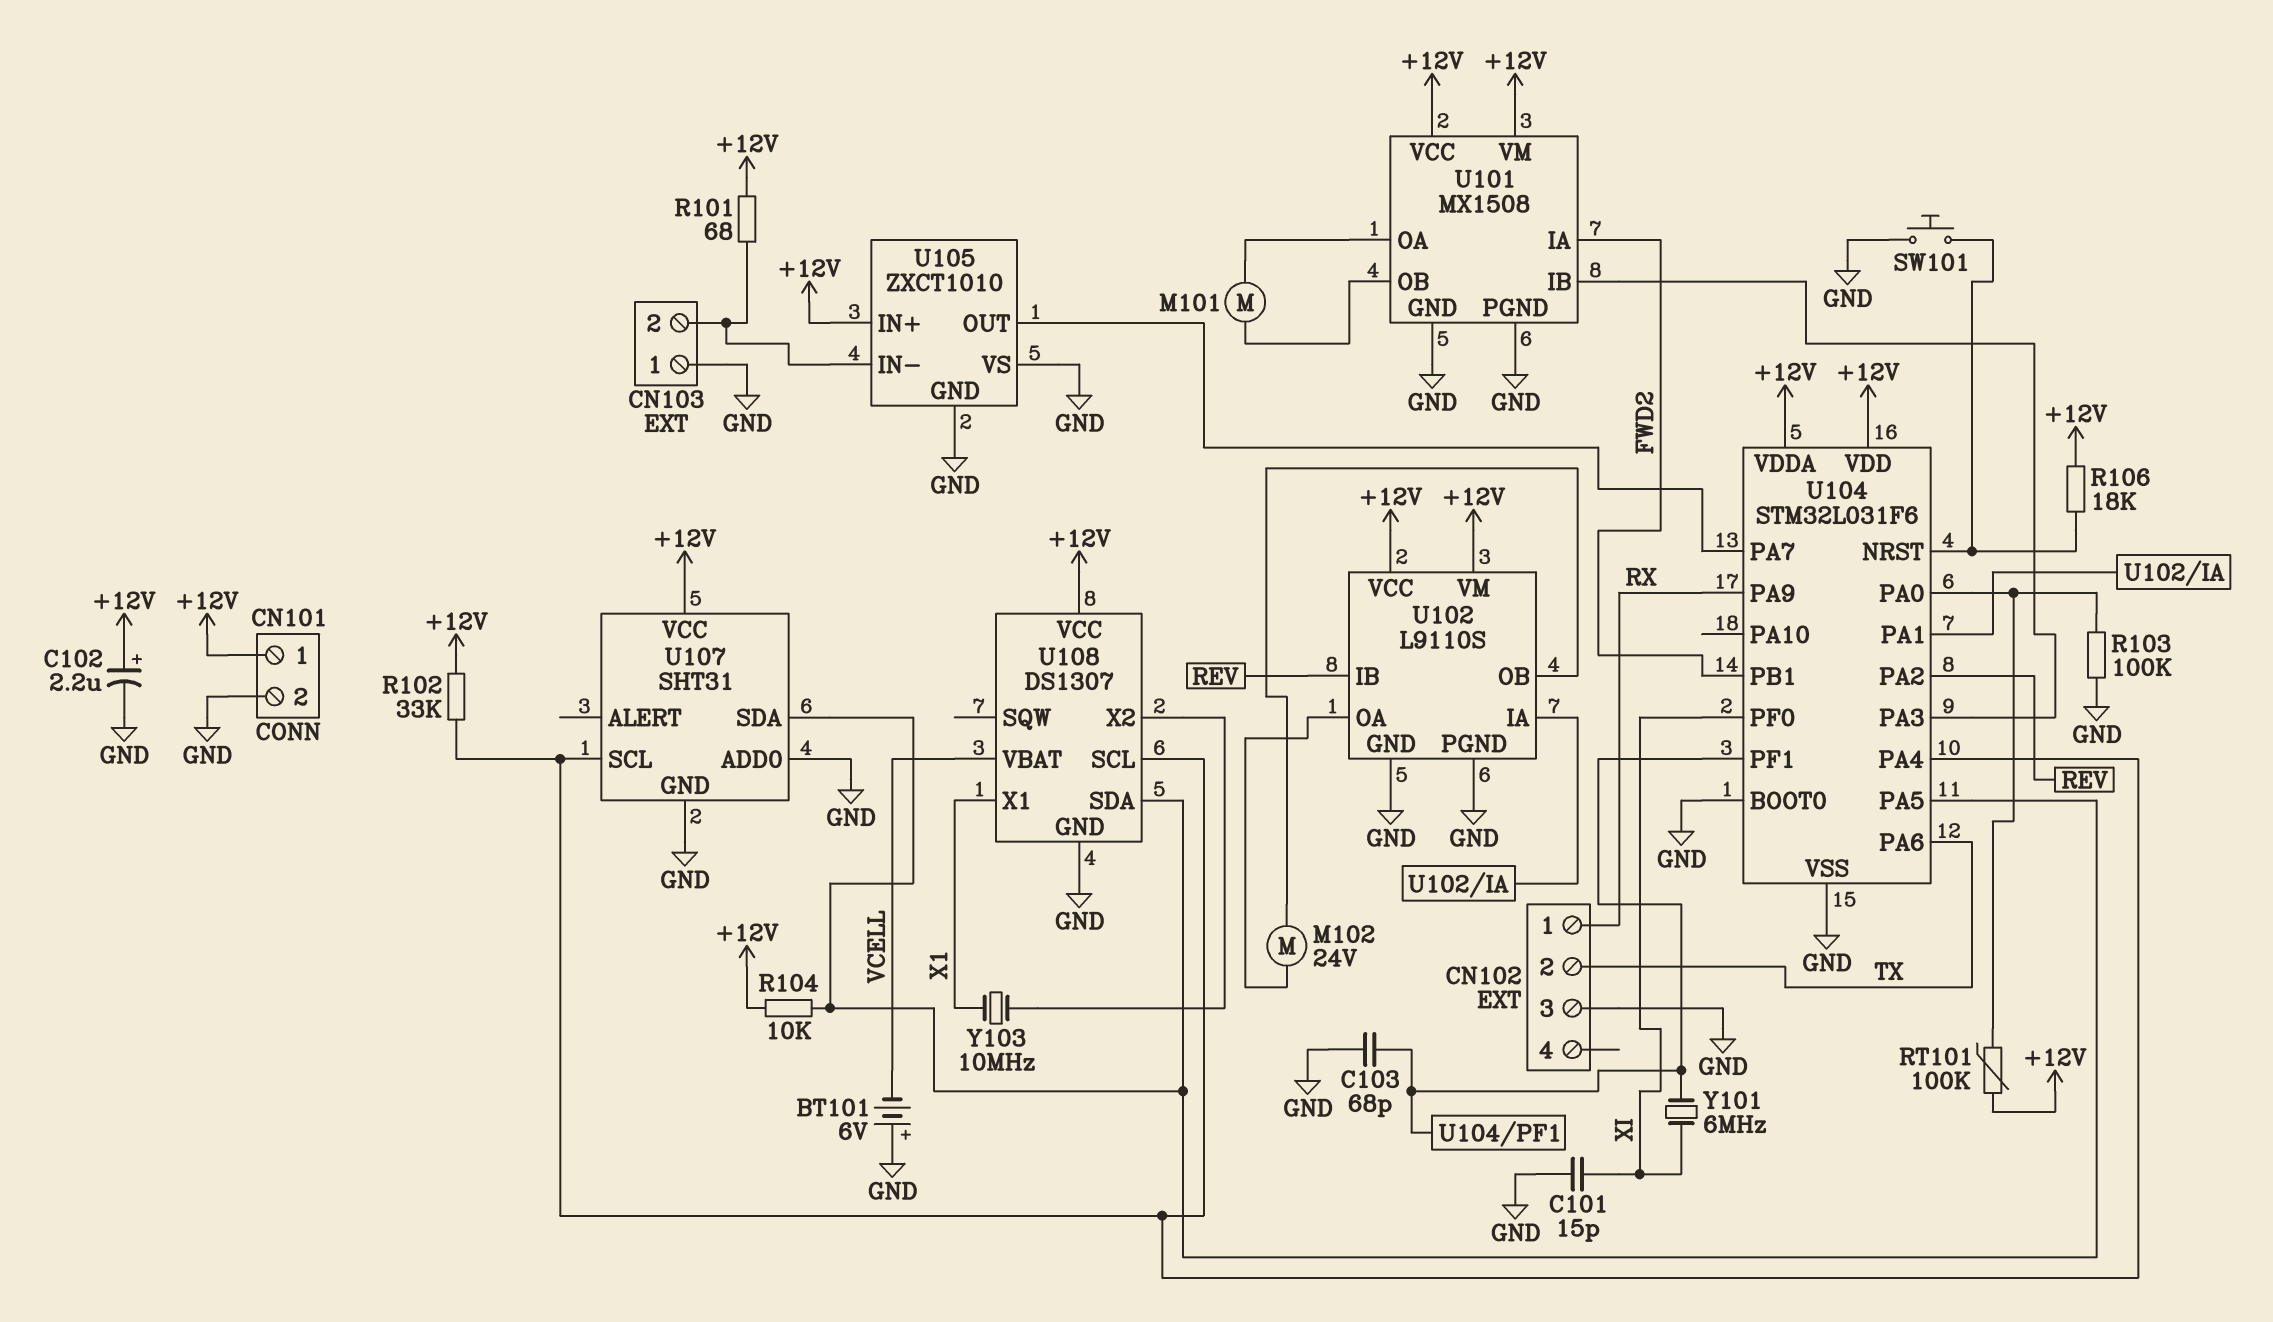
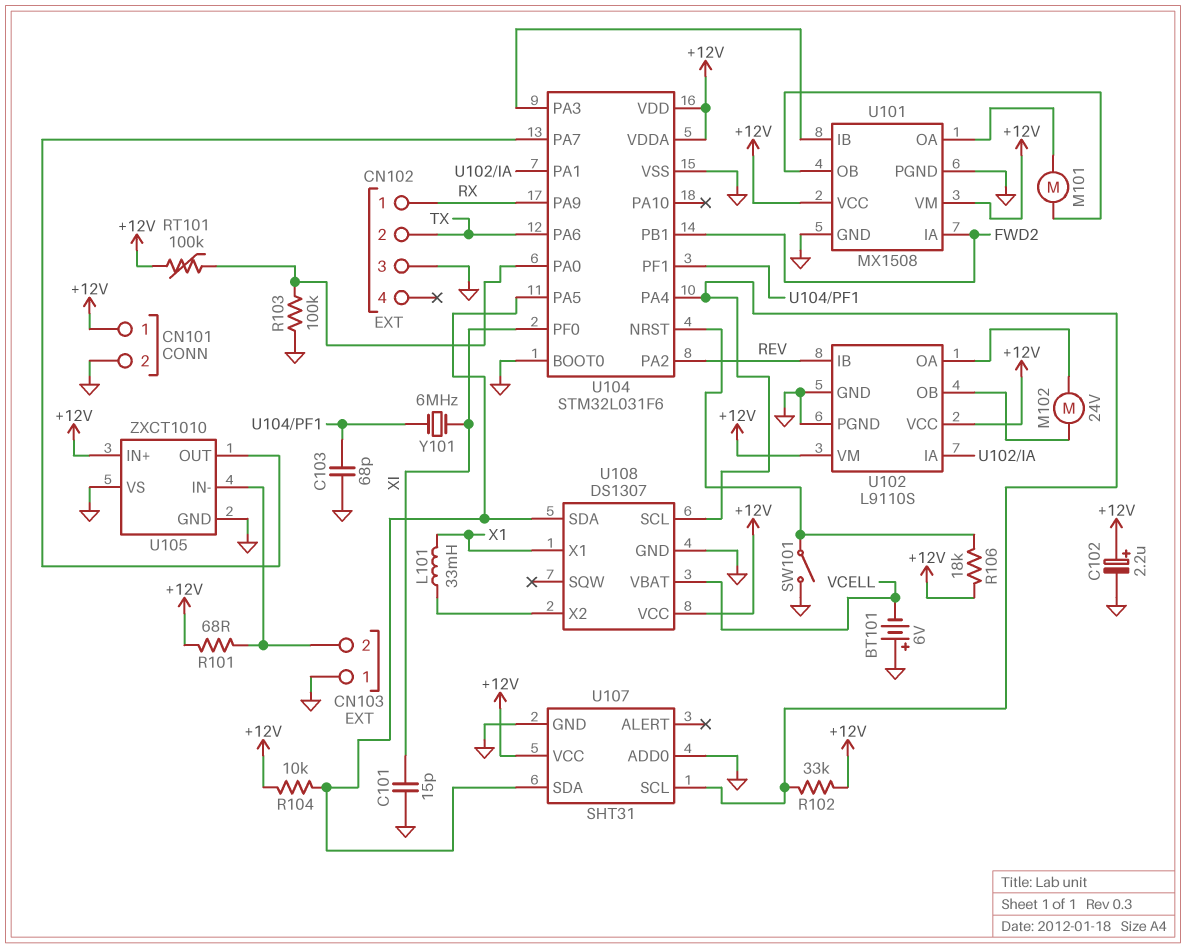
L101: none -> 33mH (U108/X2, X1)
SW101: button (GND, U104/NRST) -> switch (GND, U104/NRST)
Y103: 10MHz (U108/X2, X1) -> none

